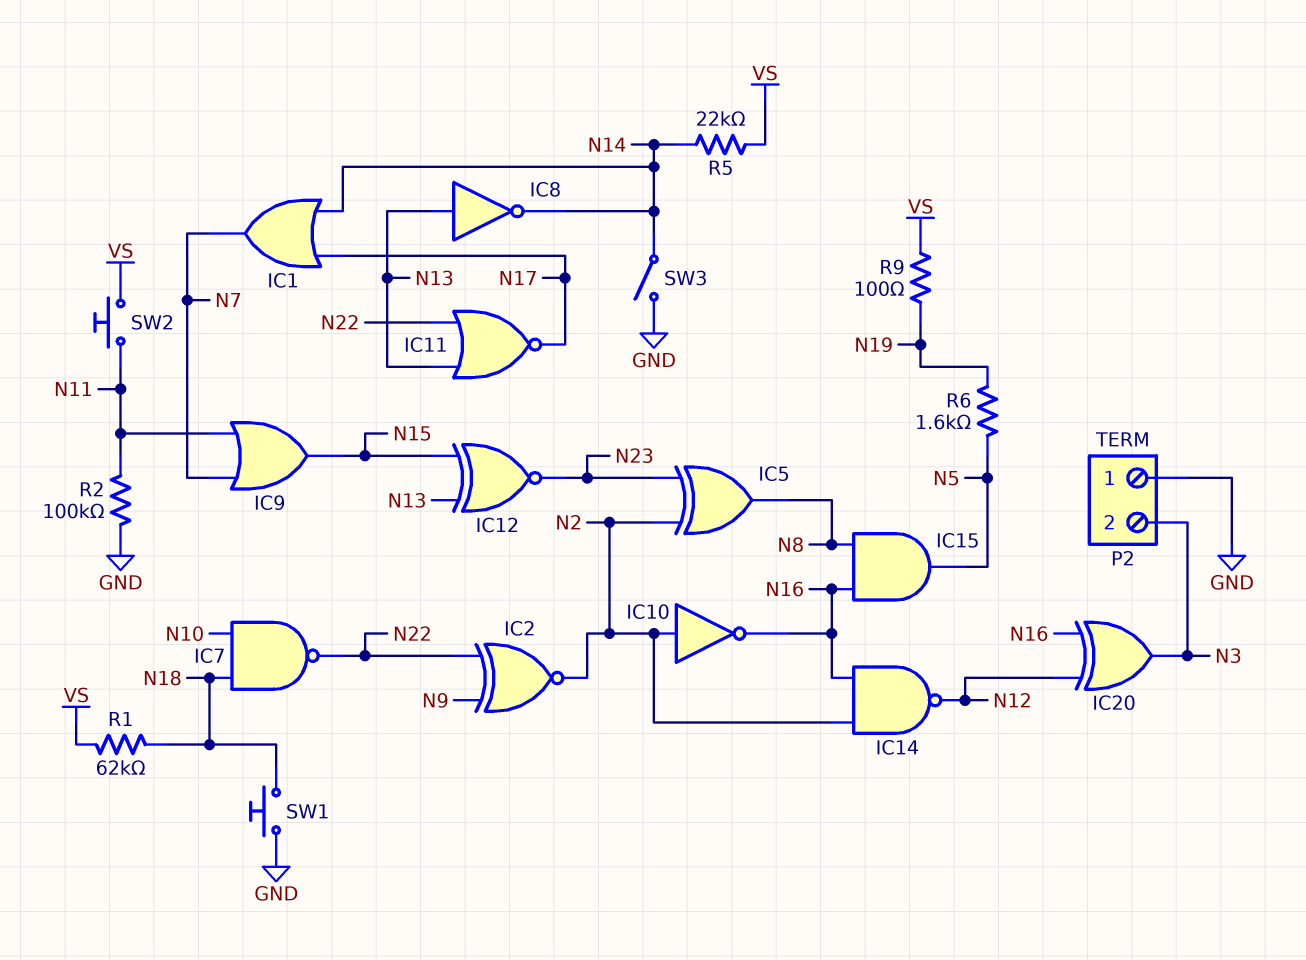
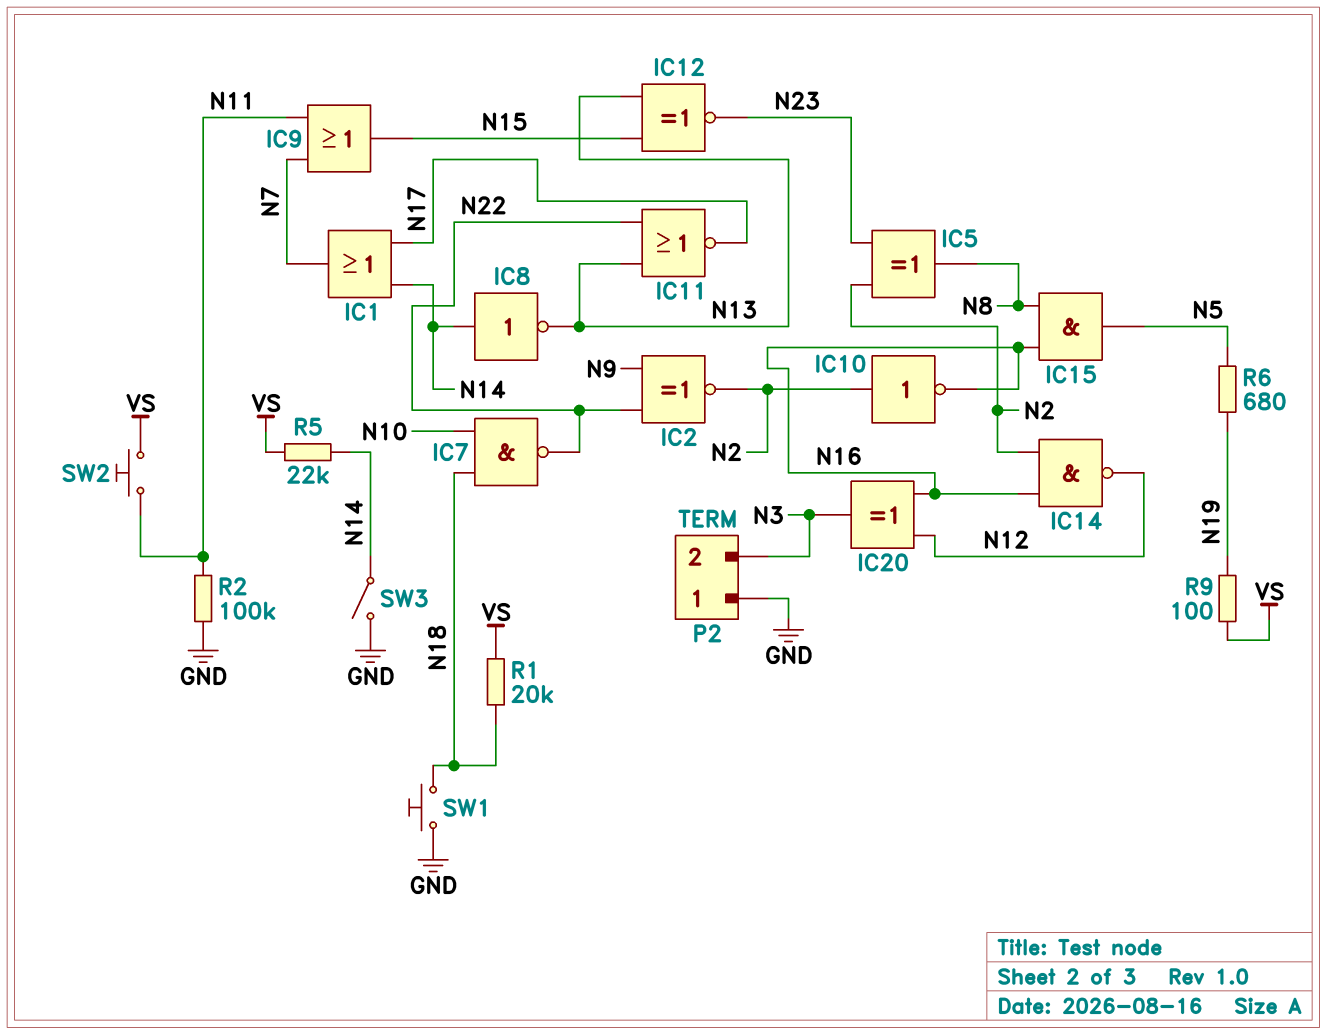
IC8: NOT (in N13, out N14) -> NOT (in N14, out N13)
R1: 62k (N18, VS) -> 20k (N18, VS)
R6: 1.6k (N5, N19) -> 680 (N5, N19)

